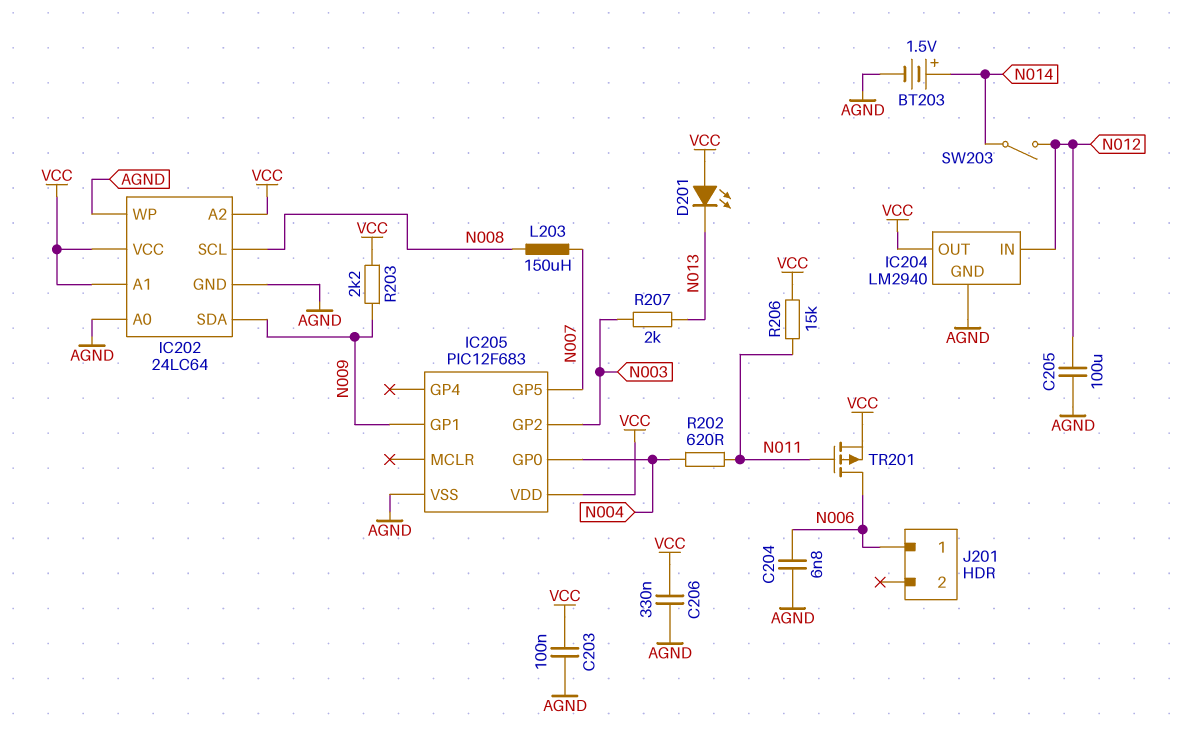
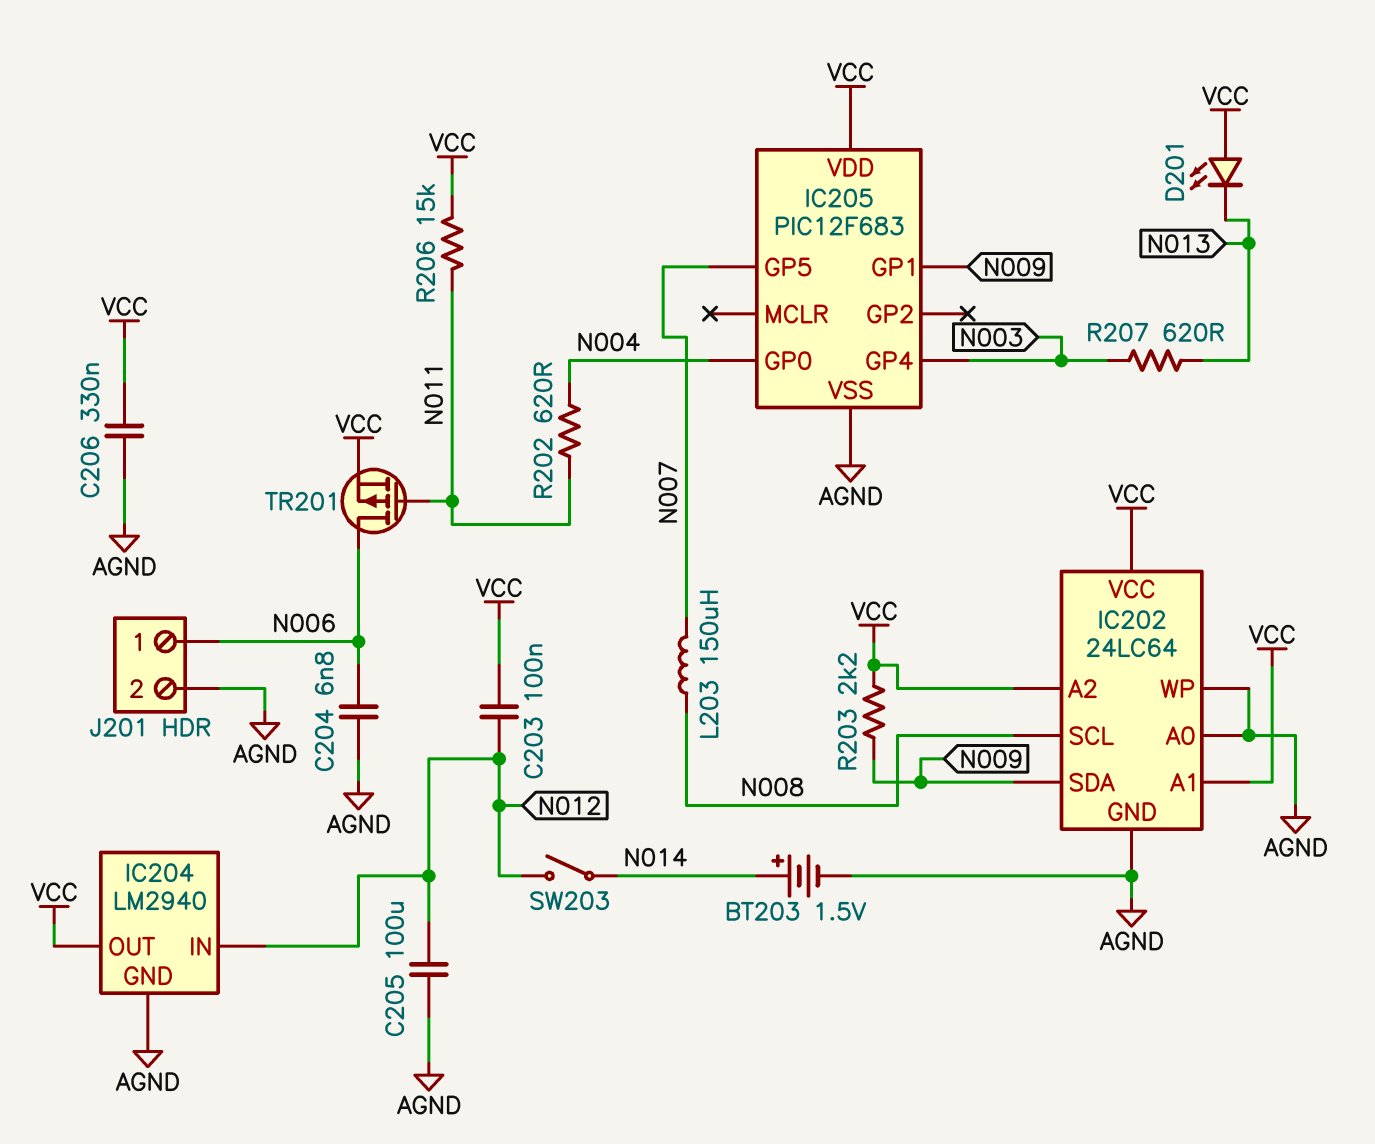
C203: 100nF (AGND, VCC) -> 100nF (N012, VCC)
IC205 pin GP2: N003 -> none
IC205 pin GP4: none -> N003
J201 pin 2: none -> AGND
R207: 2k (N003, N013) -> 620 (N003, N013)

